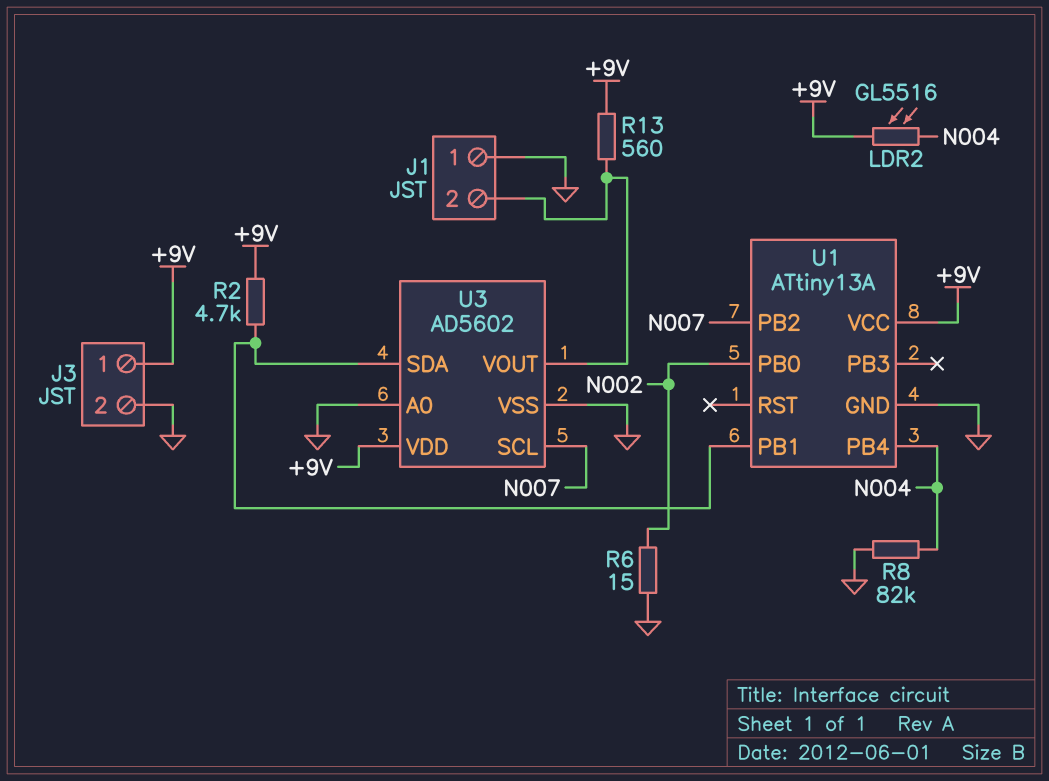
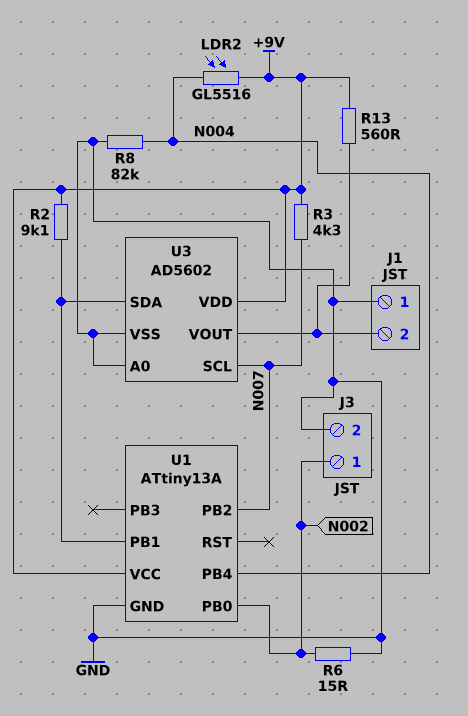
J3 pin 1: +9V -> N002
R2: 4.7k (+9V, U1/PB1) -> 9.1k (+9V, U1/PB1)
R3: none -> 4.3k (+9V, N007)

